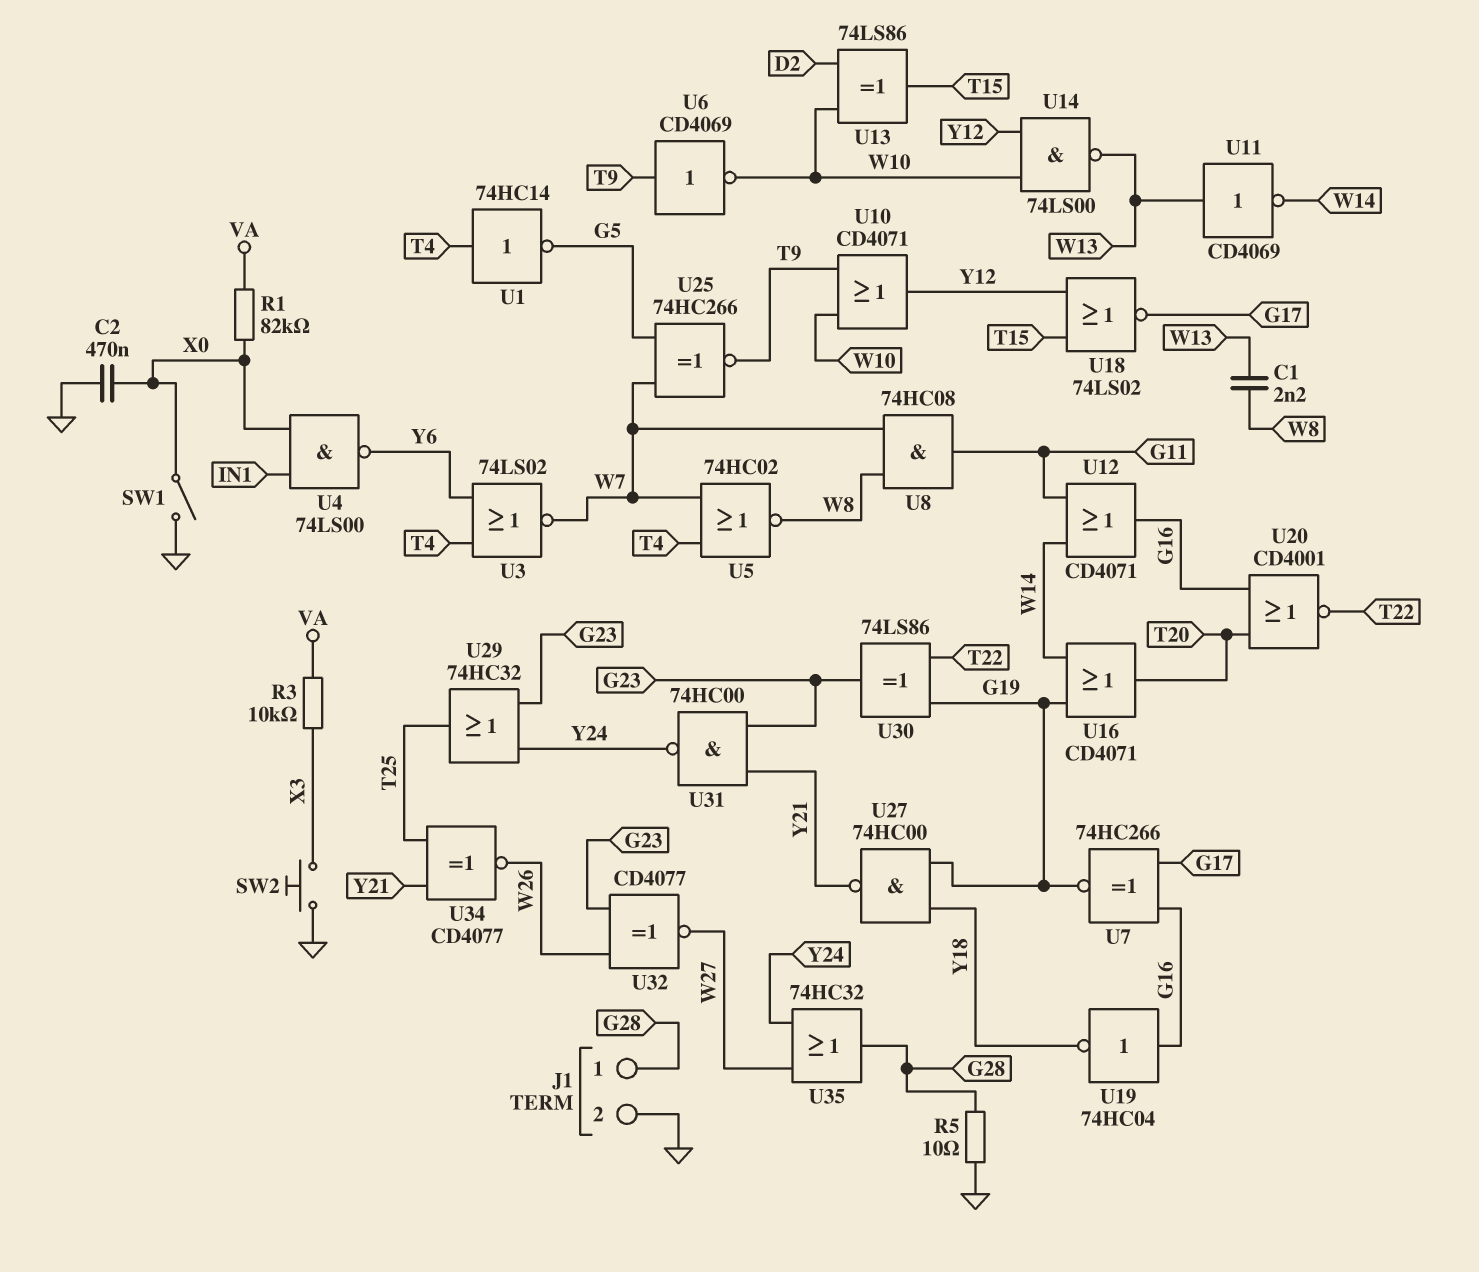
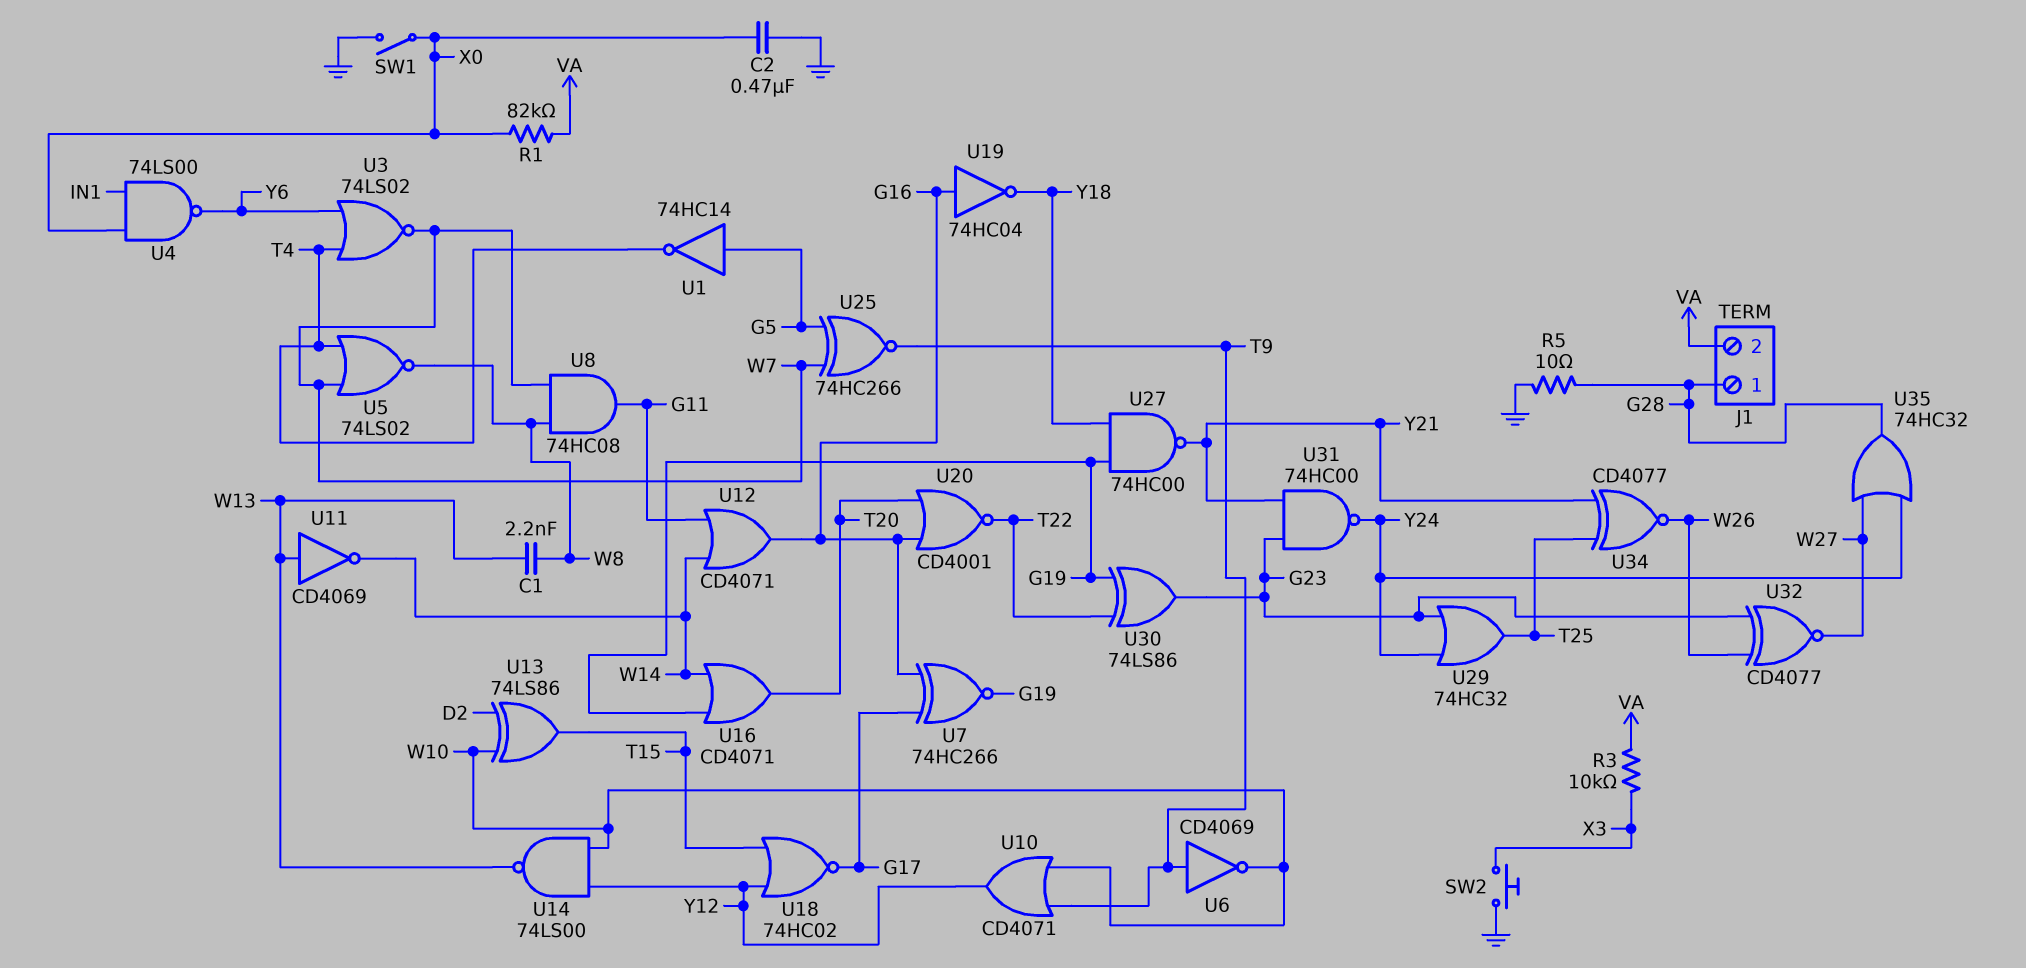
J1 pin 2: GND -> VA
U1: NOT 74HC14 (in T4, out G5) -> NOT 74HC14 (in G5, out T4)
U5: NOR 74HC02 (in T4, in W7, out W8) -> NOR 74LS02 (in T4, in W7, out W8)
U18: NOR 74LS02 (in T15, in Y12, out G17) -> NOR 74HC02 (in T15, in Y12, out G17)

